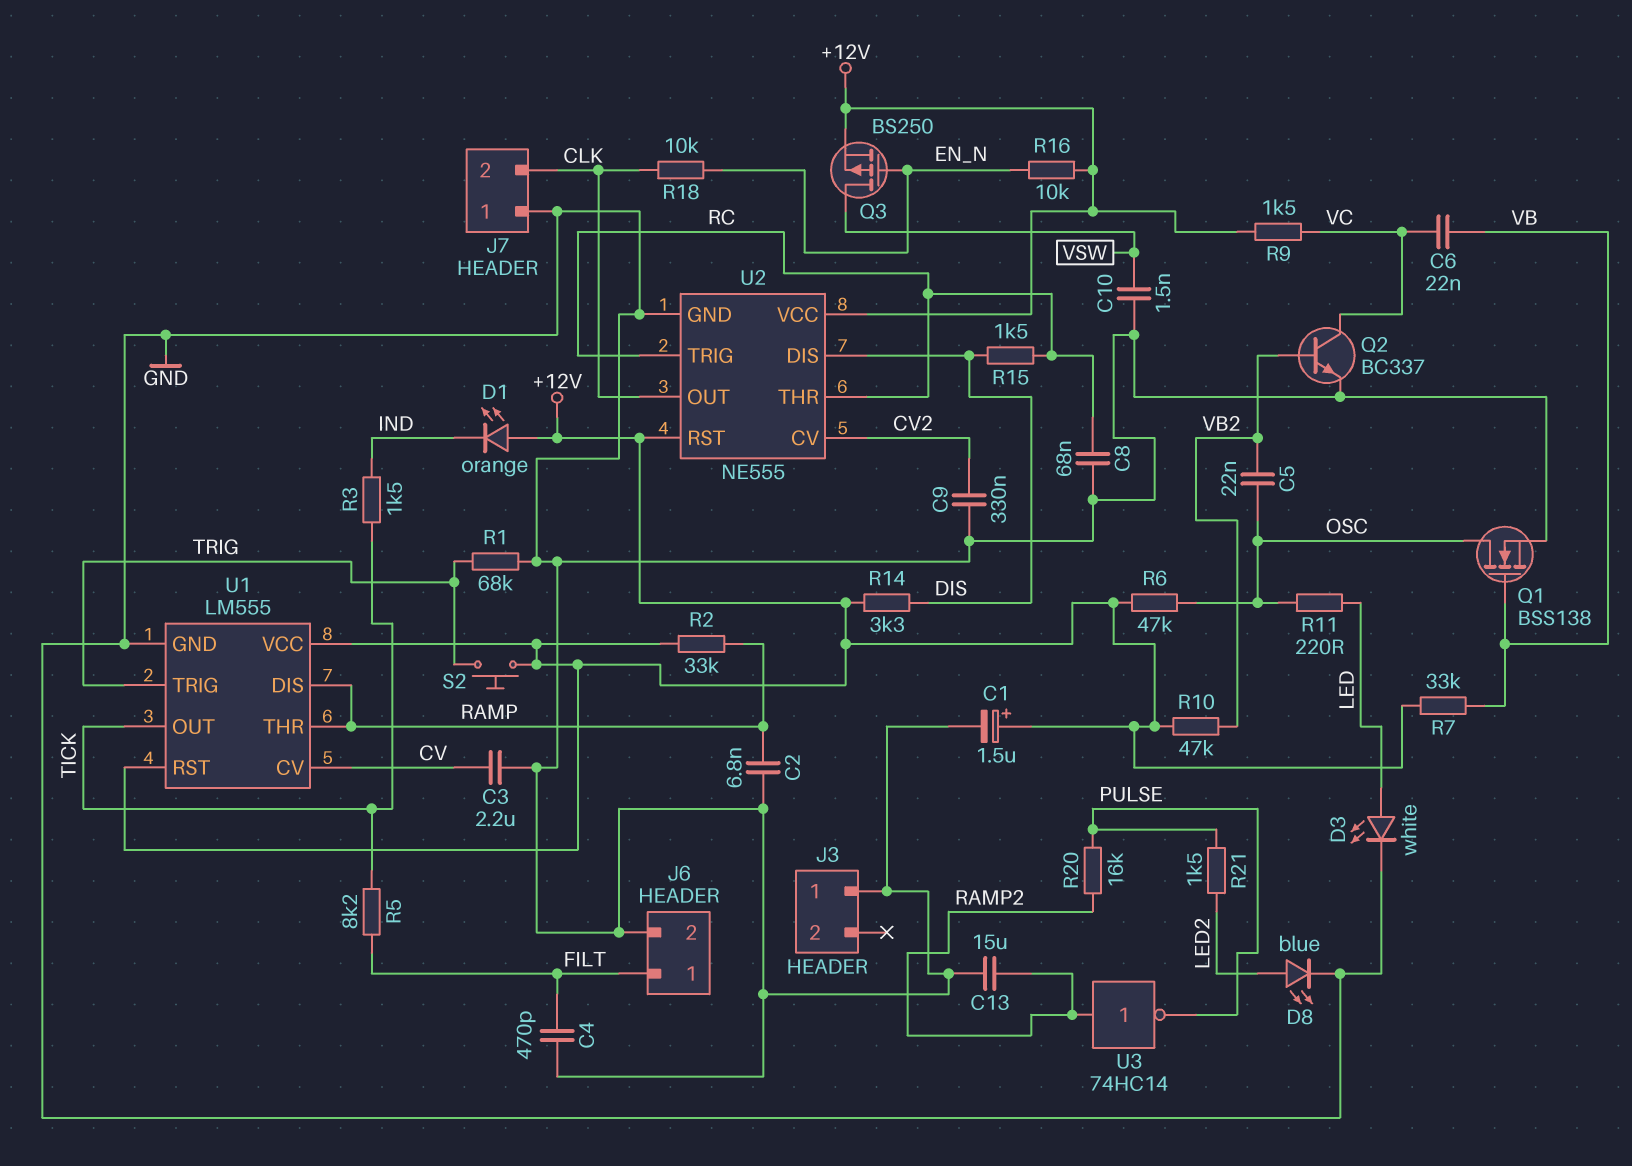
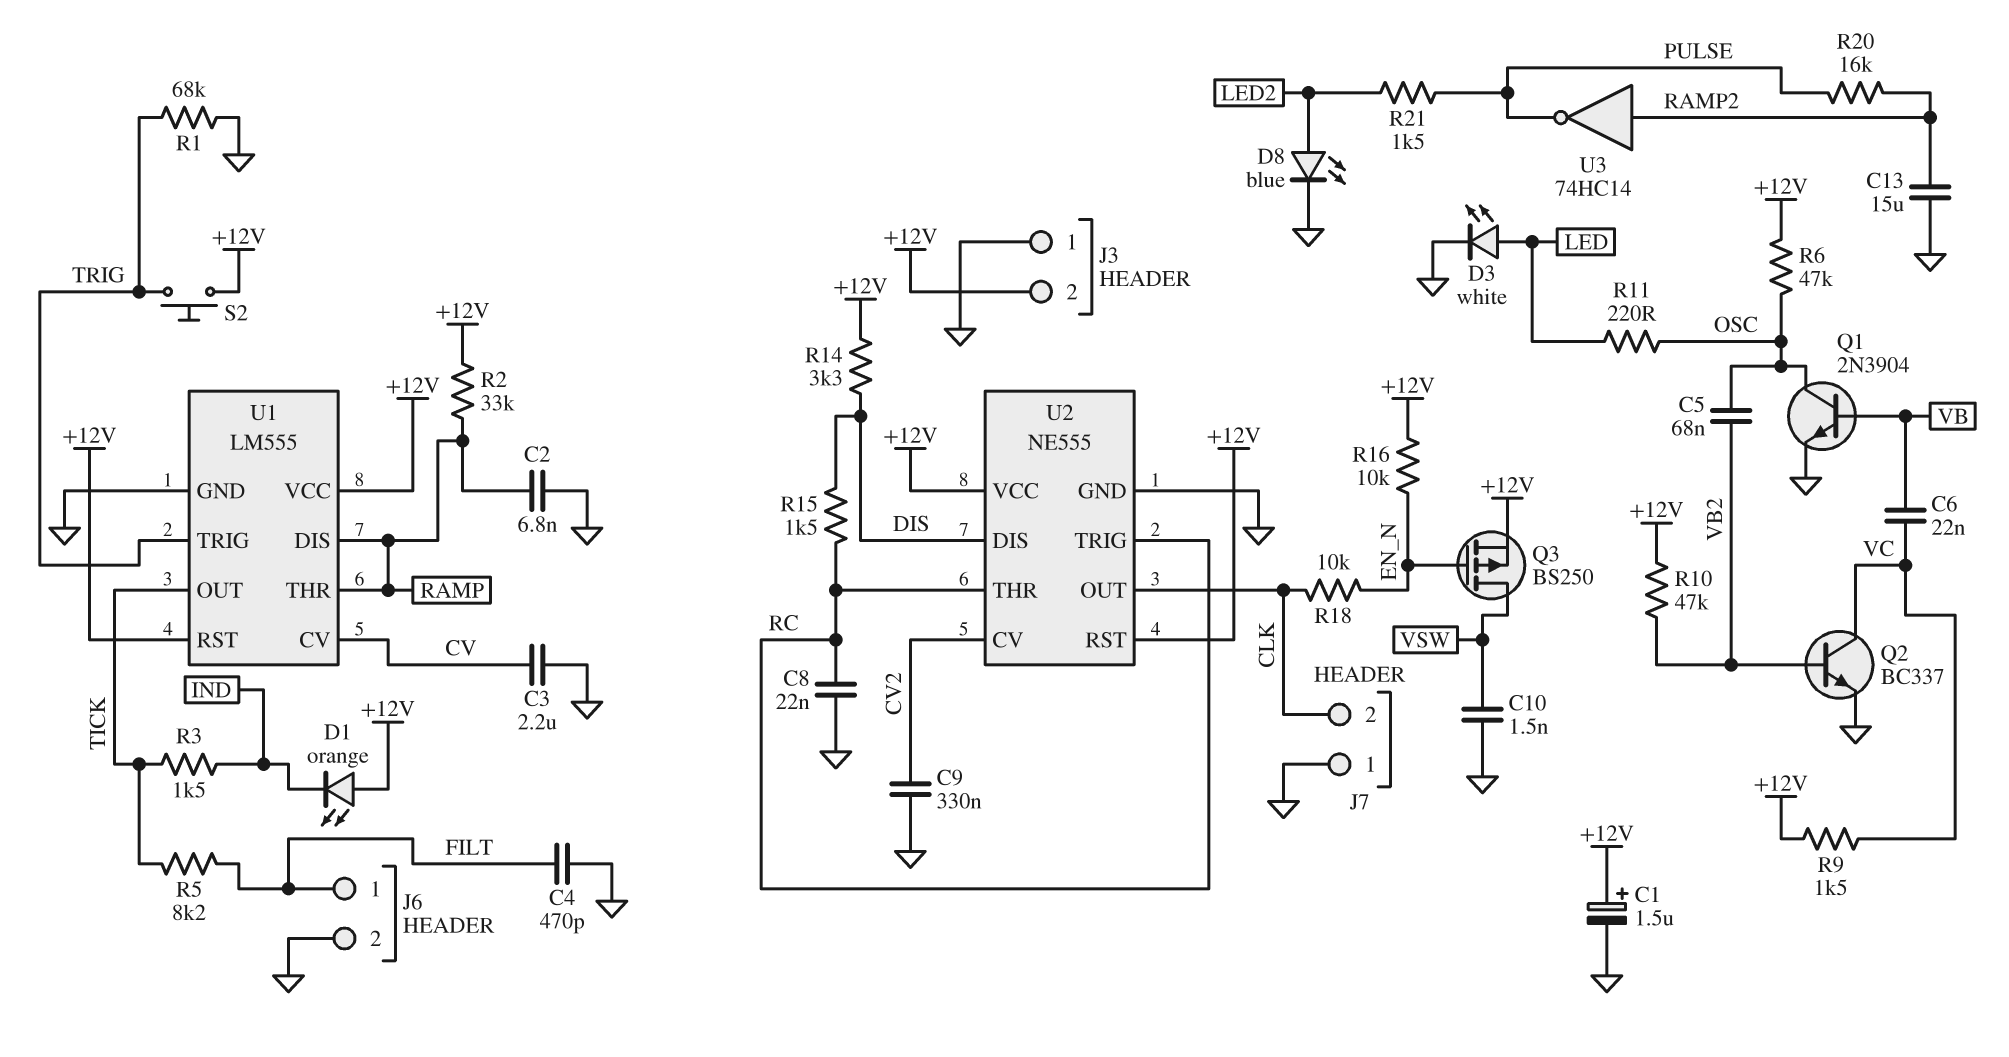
C5: 22nF (OSC, VB2) -> 68nF (OSC, VB2)
C8: 68nF (GND, RC) -> 22nF (GND, RC)
J3 pin 2: none -> +12V
Q1: NMOS BSS138 (G VB, D OSC, S GND) -> NPN 2N3904 (B VB, C OSC, E GND)
R7: 33k (+12V, VB) -> none

